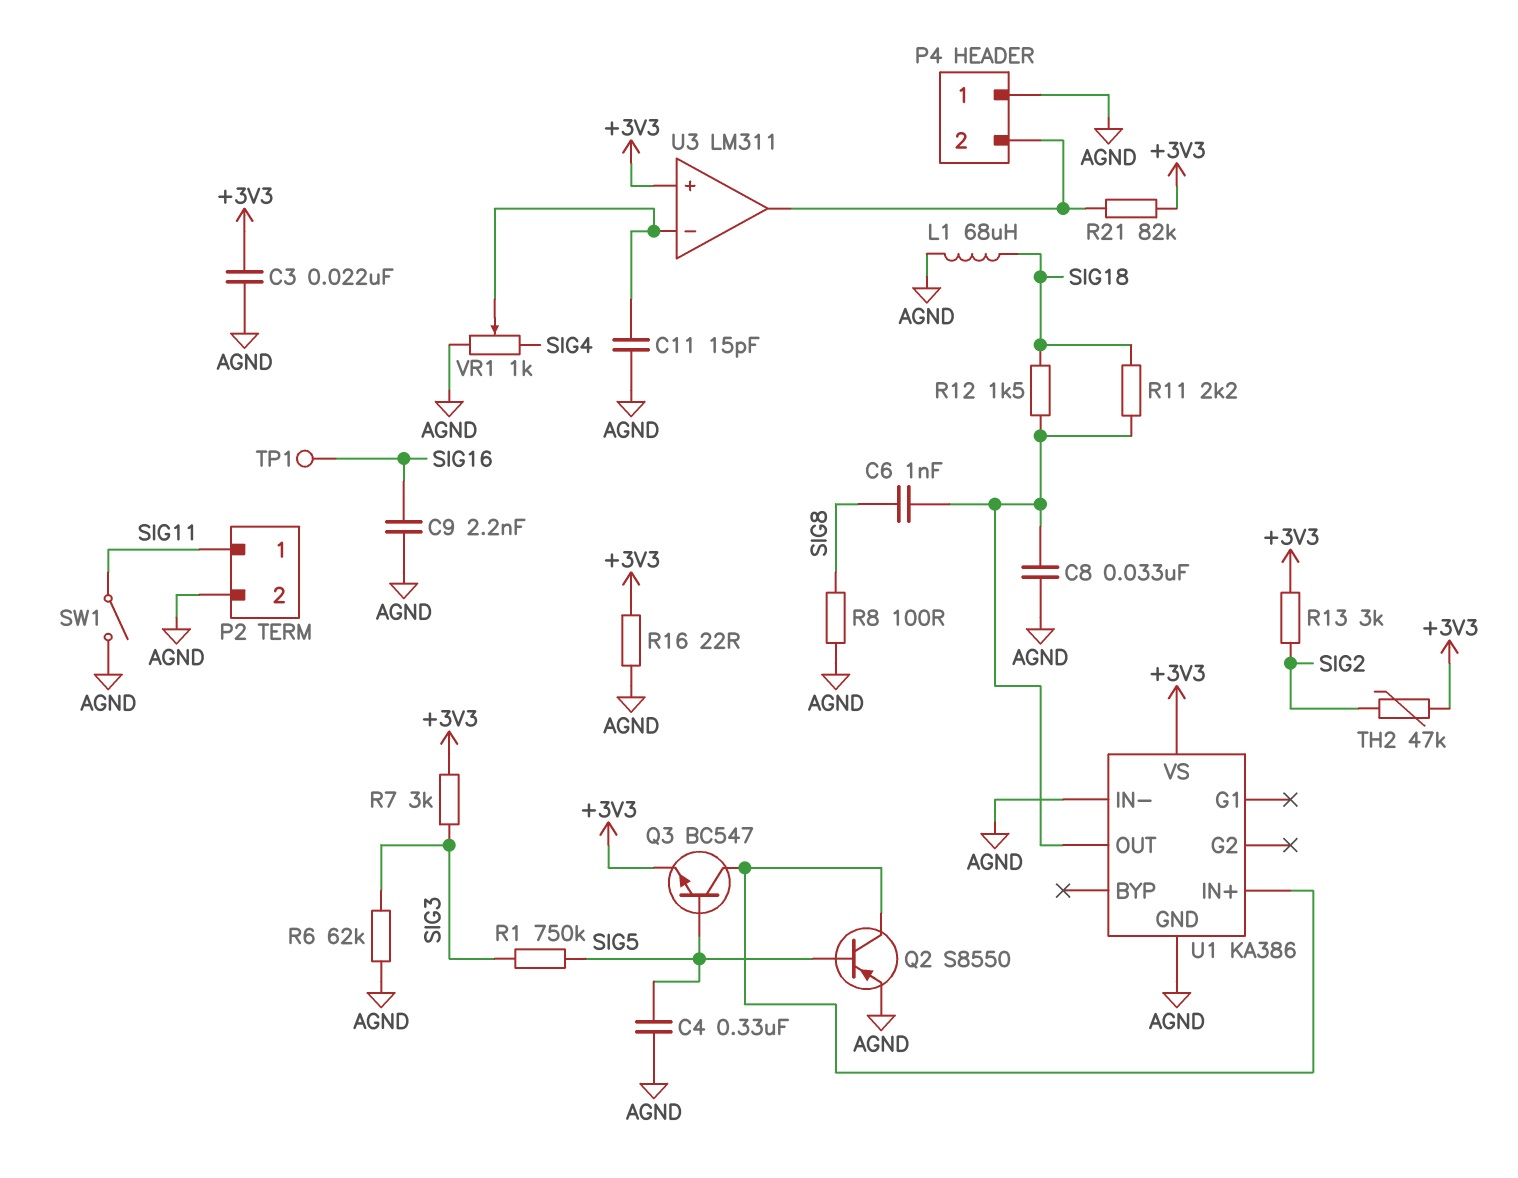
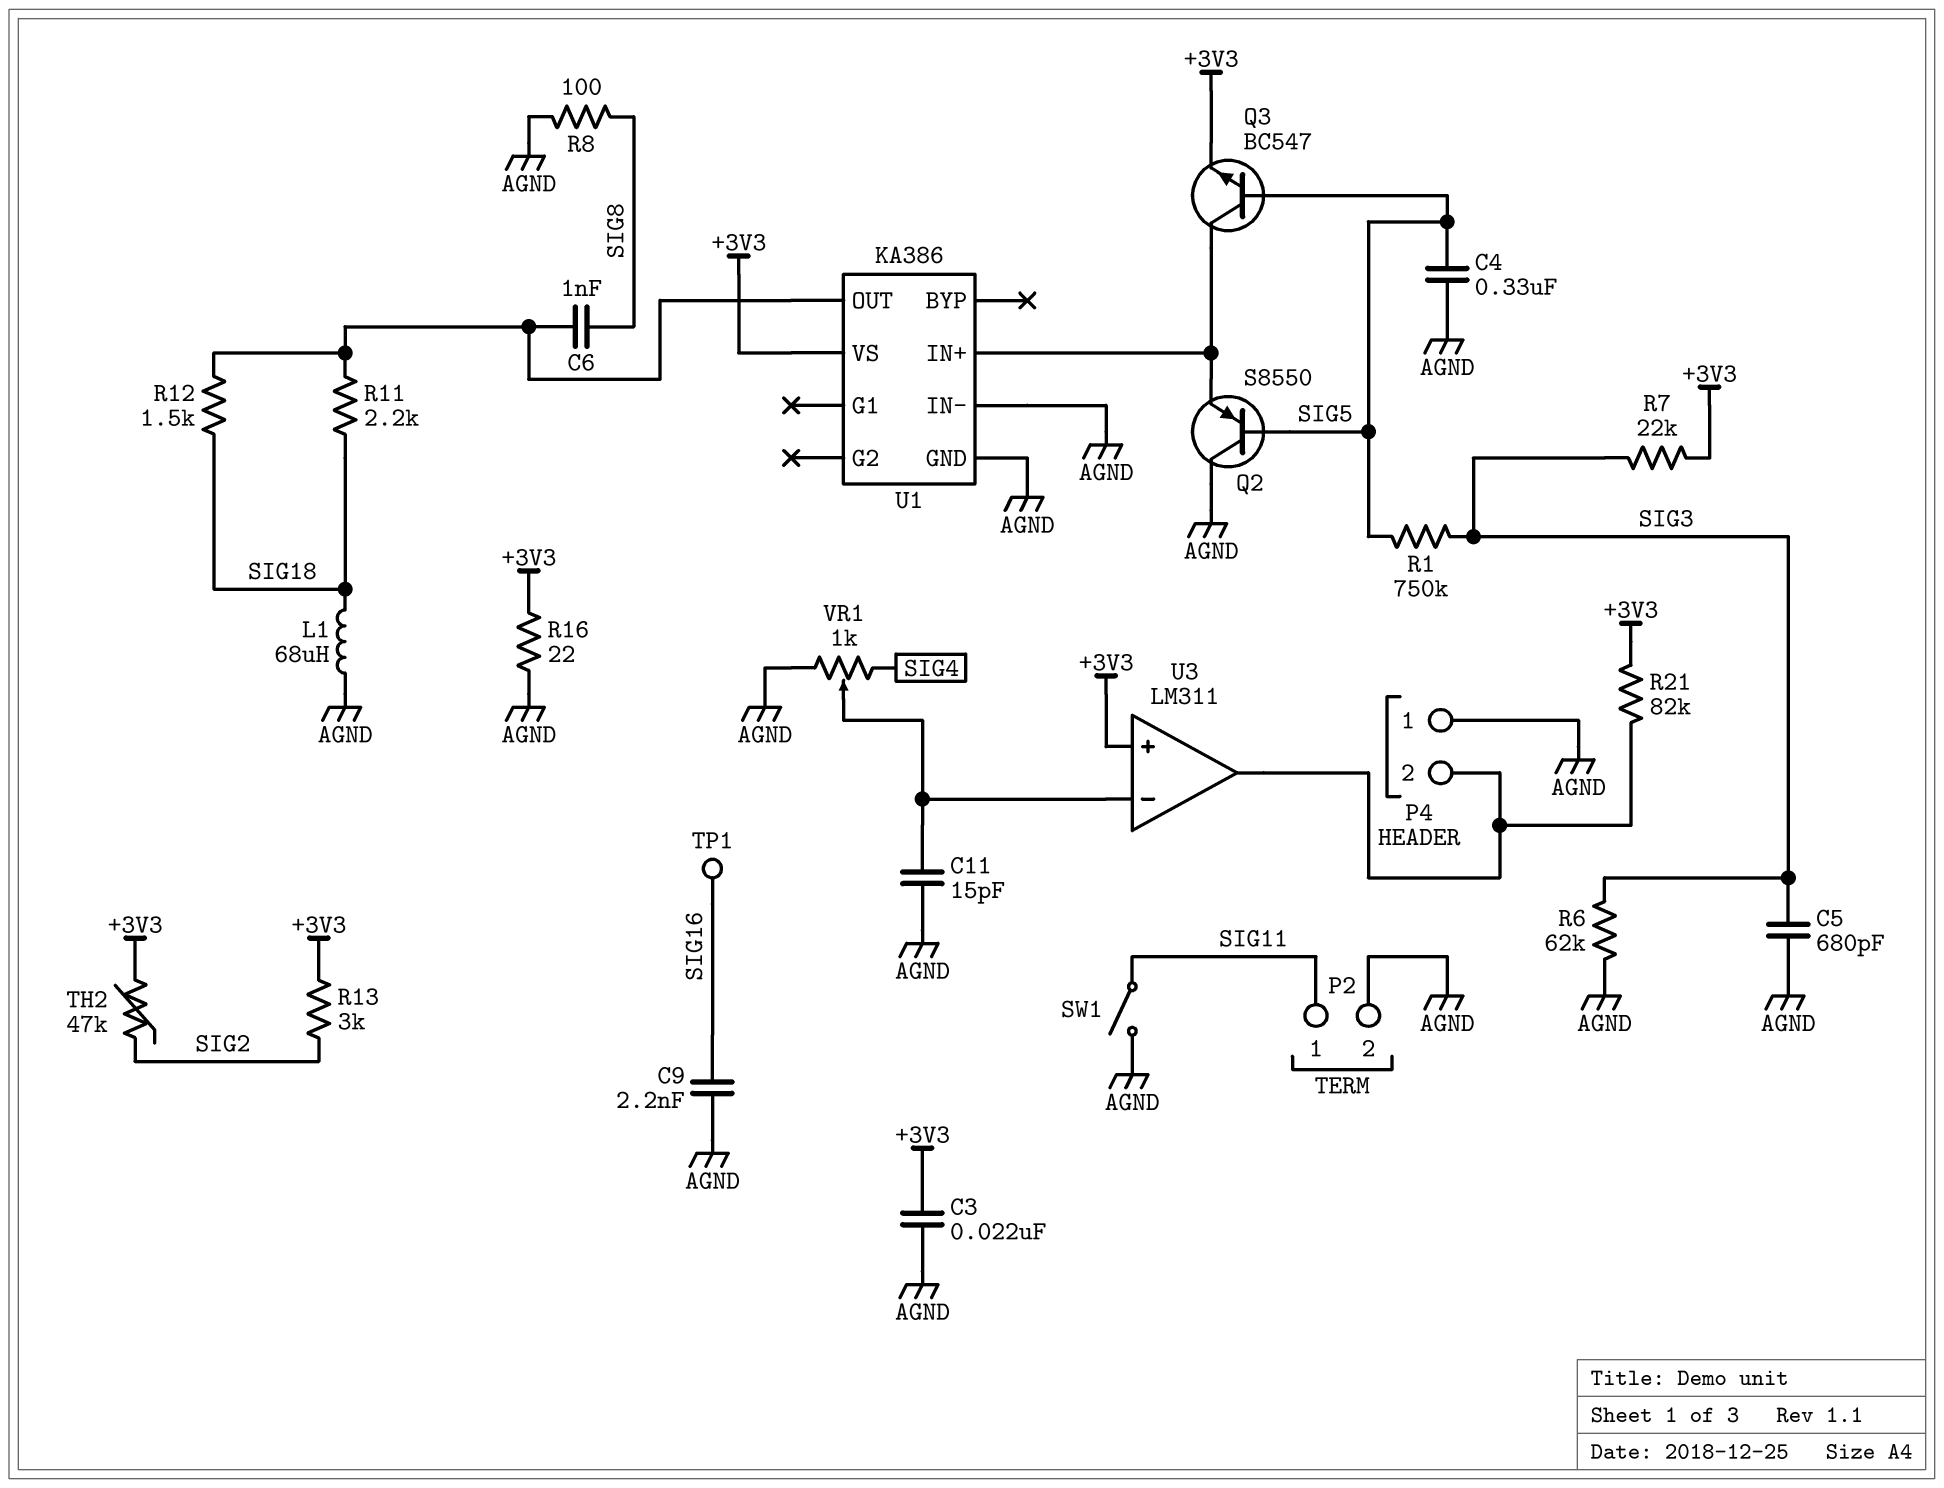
C5: none -> 680pF (AGND, SIG3)
C8: 33nF (AGND, U1/OUT) -> none
Q2: PNP S8550 (B SIG5, C U1/IN+, E AGND) -> PNP S8550 (B SIG5, C AGND, E U1/IN+)
R7: 3k (+3V3, SIG3) -> 22k (+3V3, SIG3)

